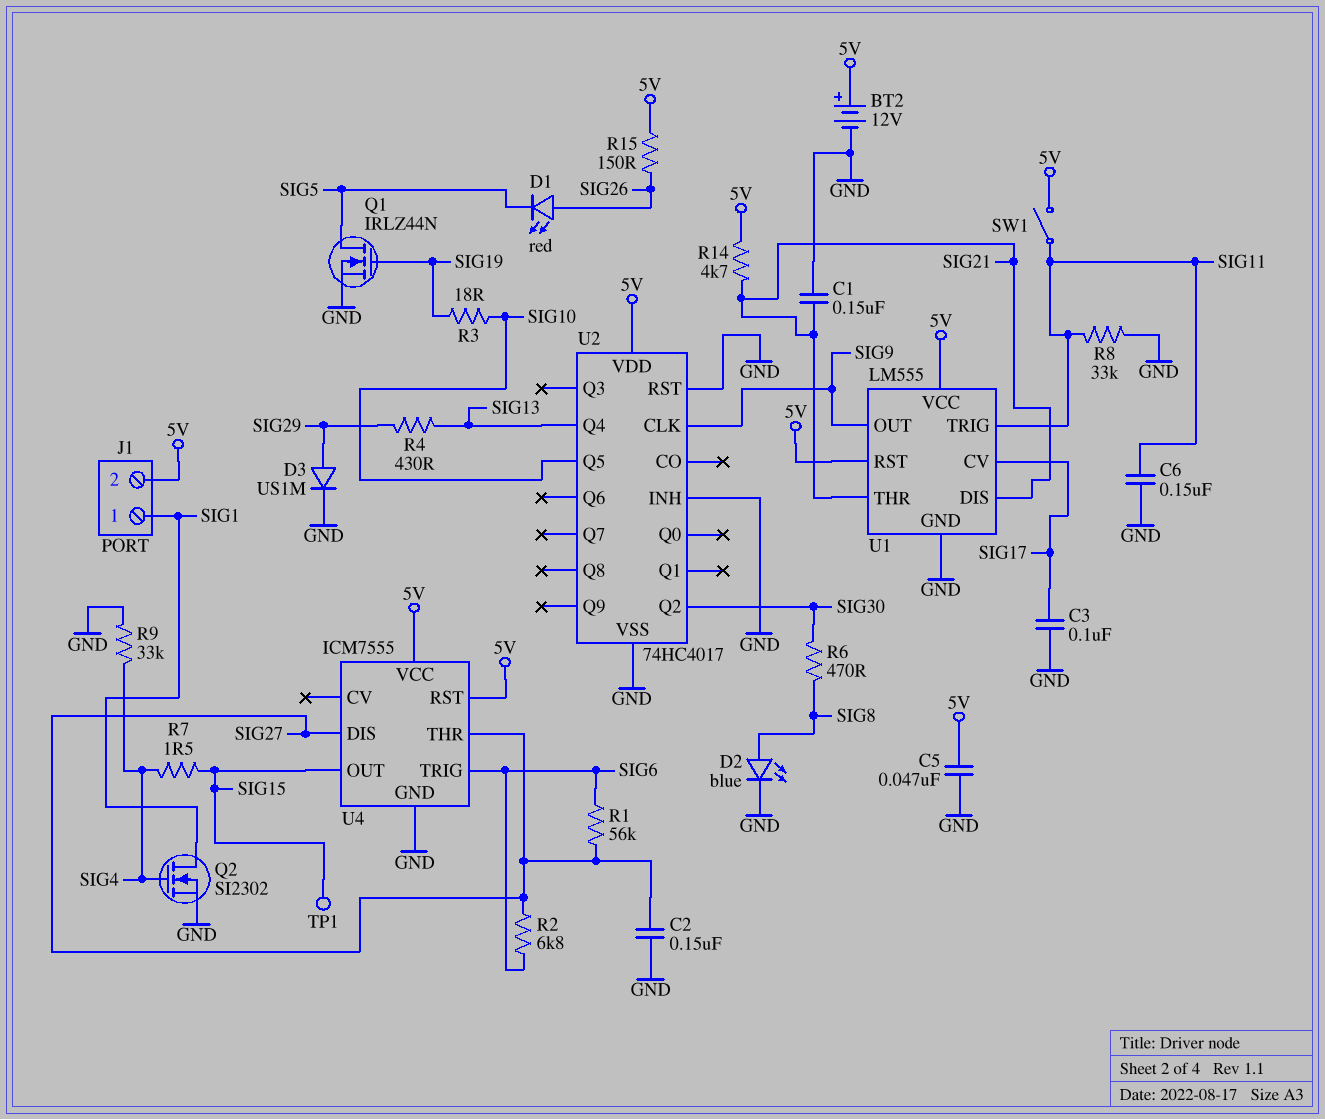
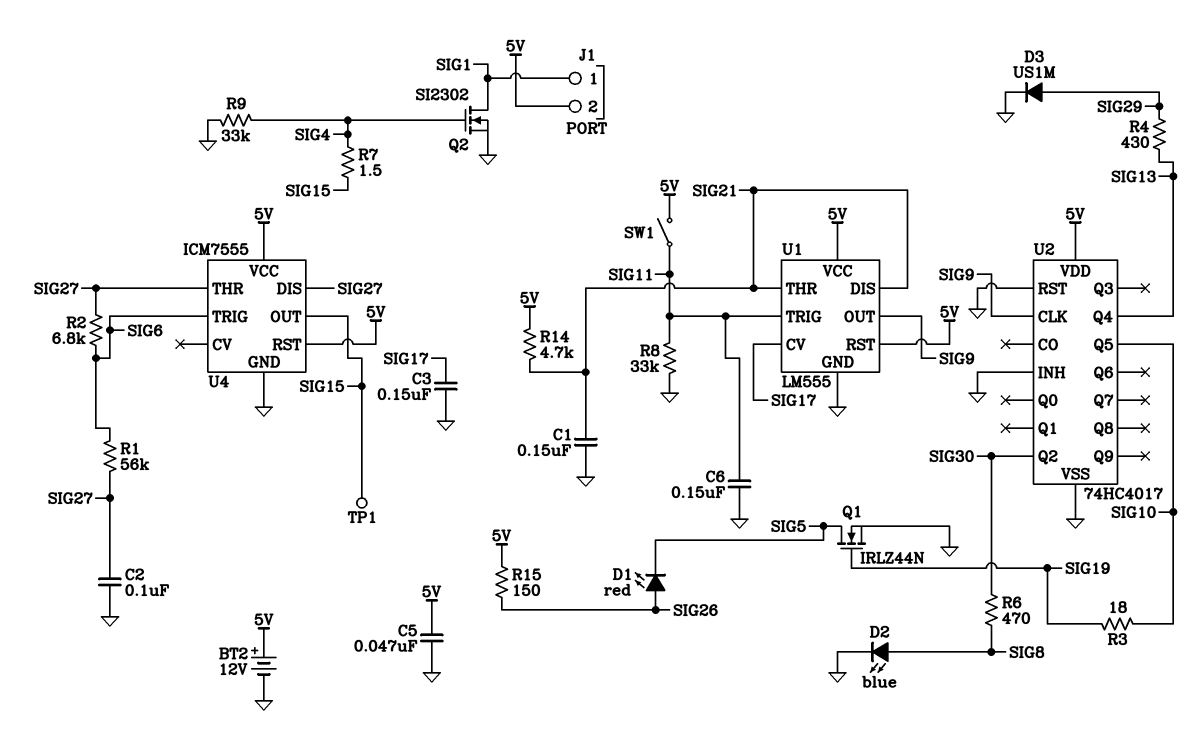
C2: 150nF (GND, SIG27) -> 100nF (GND, SIG27)
C3: 100nF (GND, SIG17) -> 150nF (GND, SIG17)

